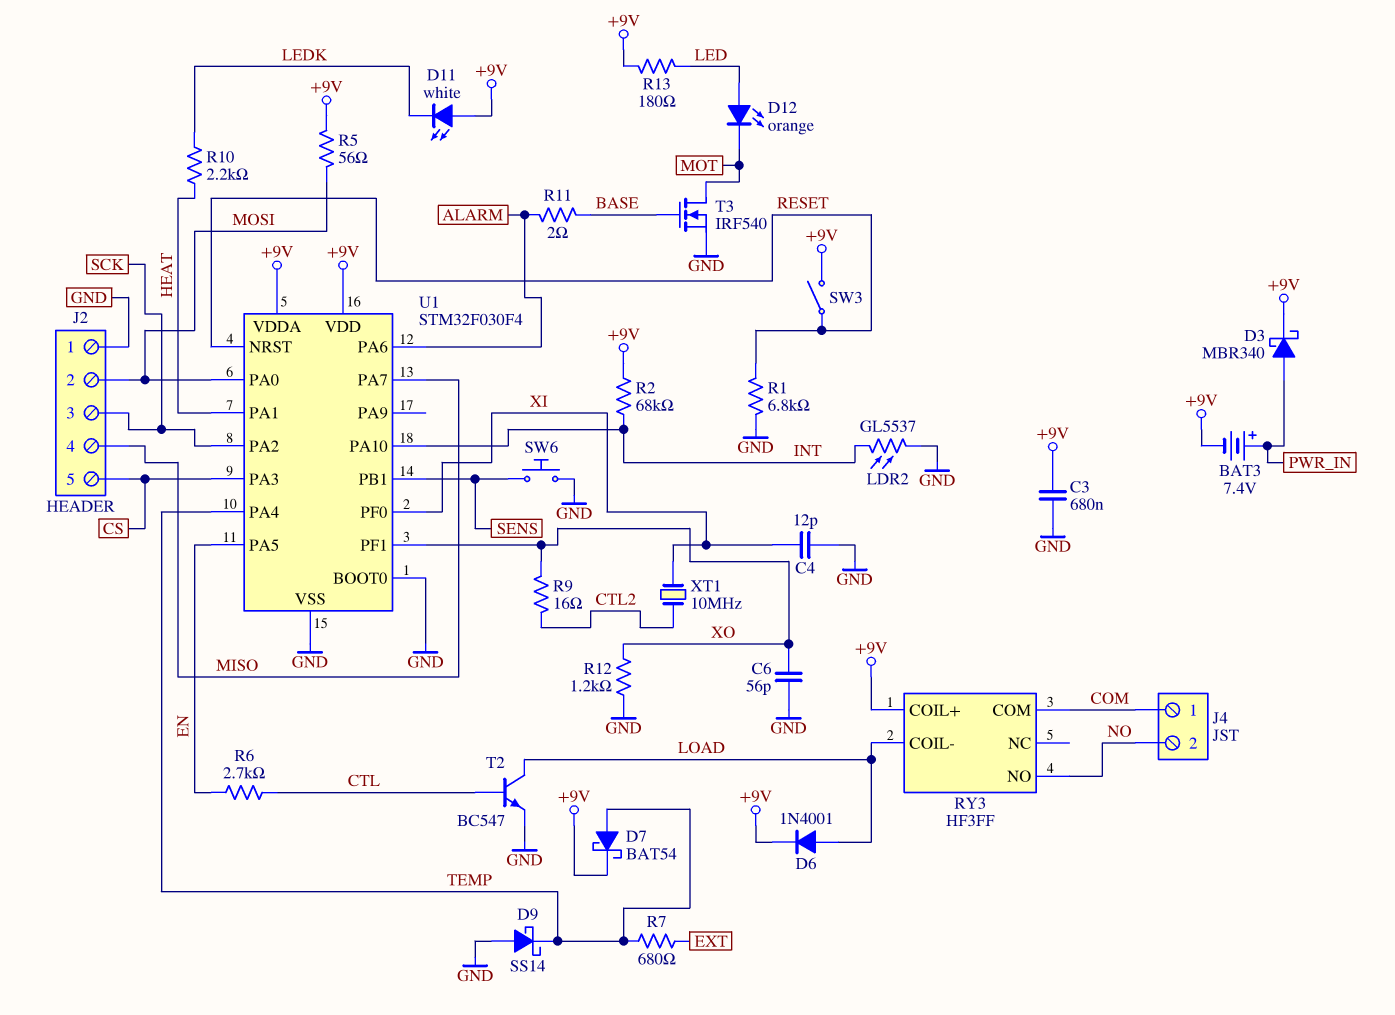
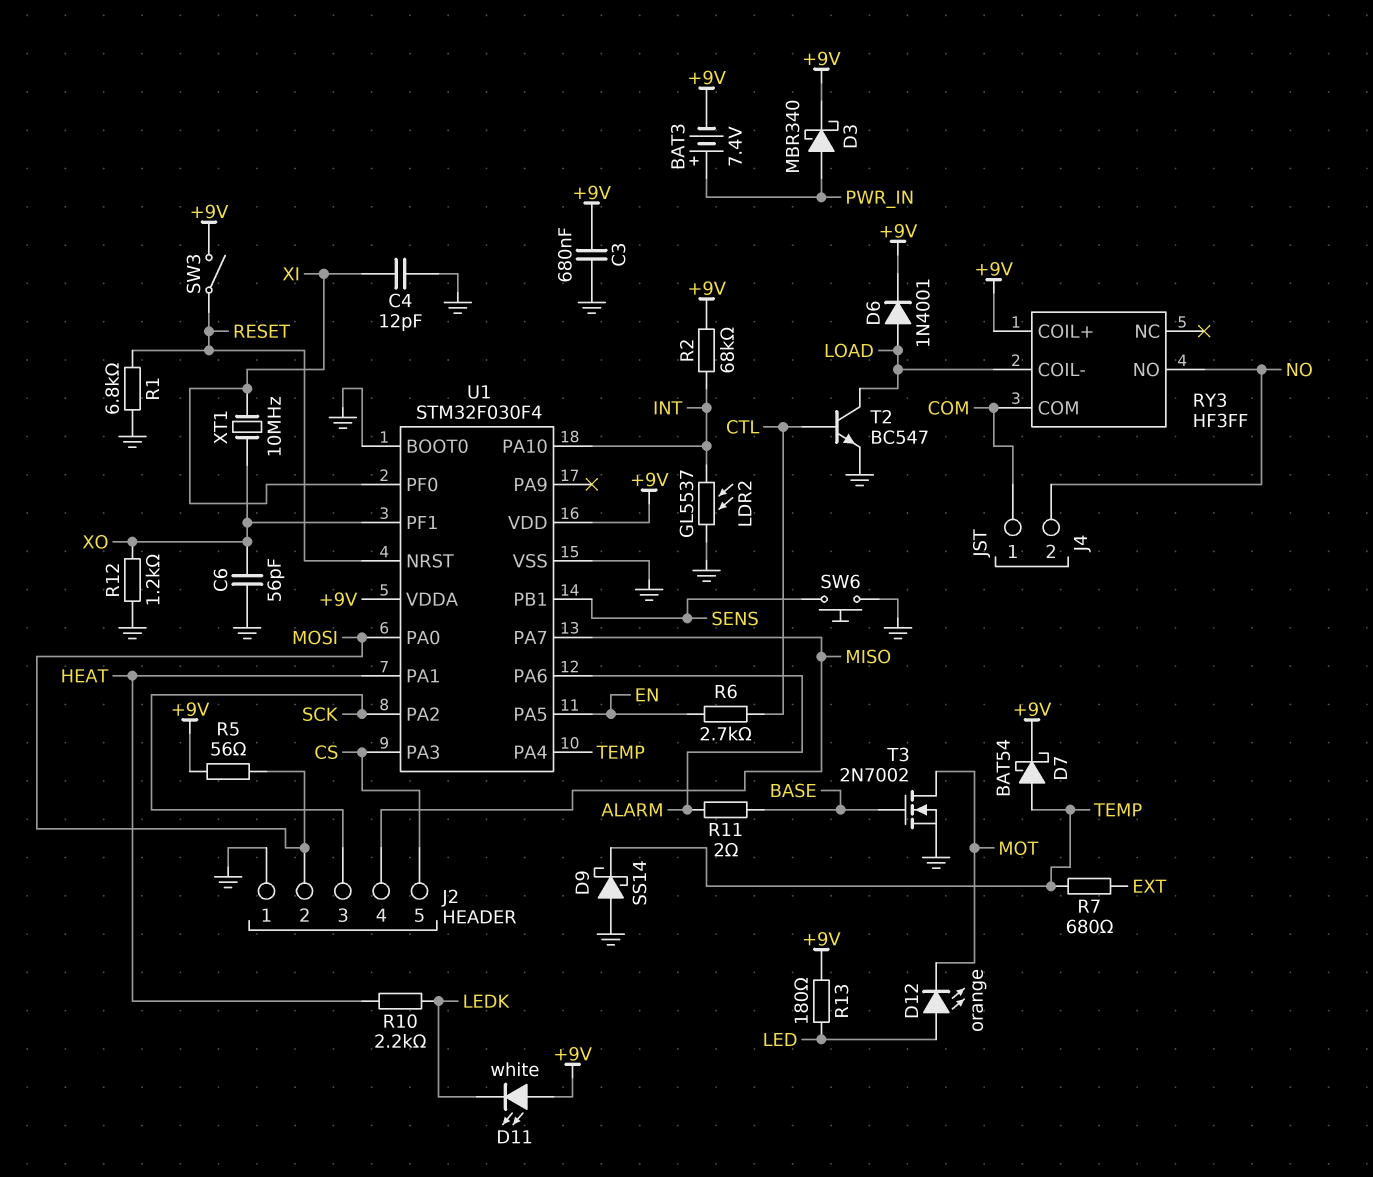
R9: 16 (CTL2, XO) -> none
T3: NMOS IRF540 (G BASE, D MOT, S GND) -> NMOS 2N7002 (G BASE, D MOT, S GND)
XT1: 10MHz (CTL2, XI) -> 10MHz (XI, XO)

